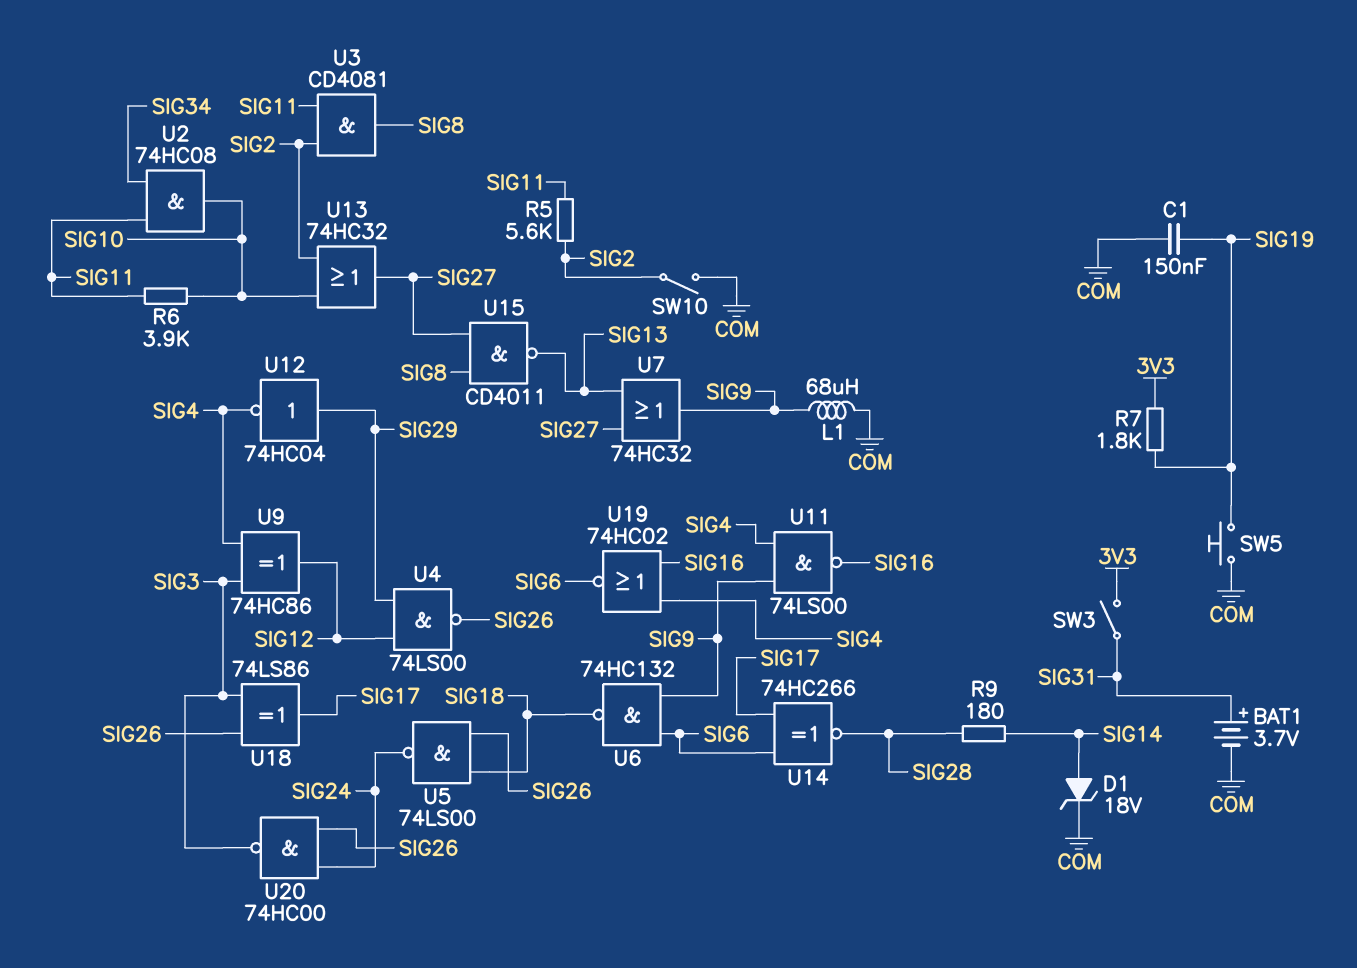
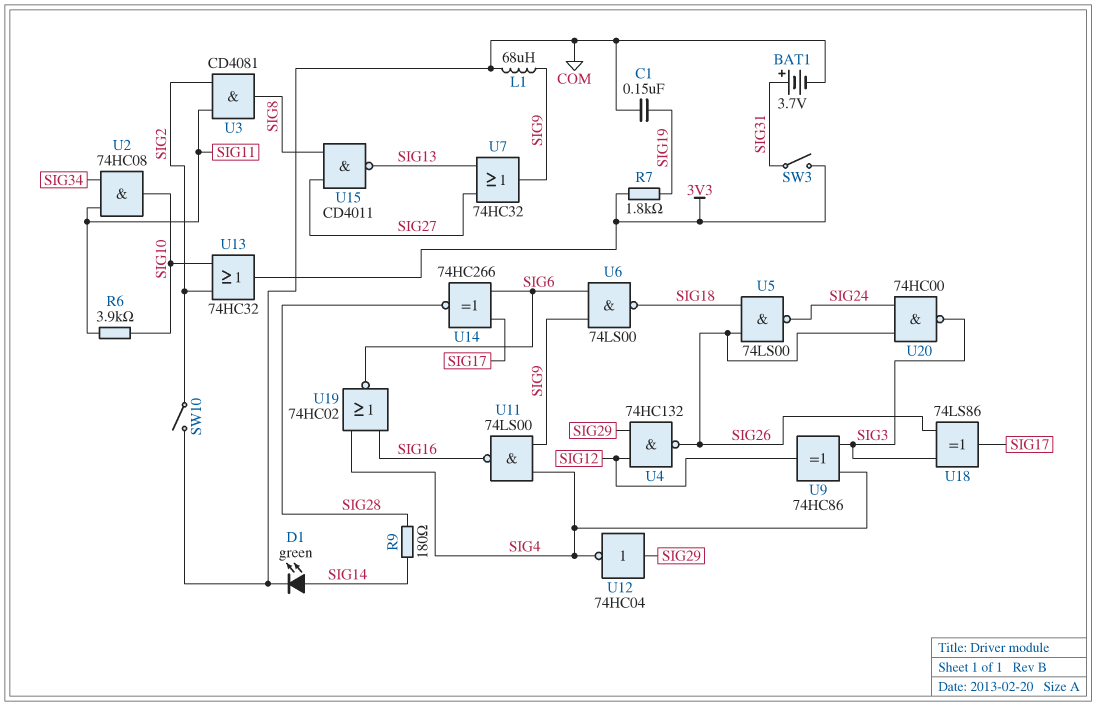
D1: zener 18V (A SIG14, K COM) -> LED green (A SIG14, K COM)
R5: 5.6k (SIG2, SIG11) -> none
SW5: button (COM, SIG19) -> none
U4: NAND 74LS00 (in SIG12, in SIG29, out SIG26) -> NAND 74HC132 (in SIG12, in SIG29, out SIG26)
U6: NAND 74HC132 (in SIG6, in SIG9, out SIG18) -> NAND 74LS00 (in SIG6, in SIG9, out SIG18)
U13: OR 74HC32 (in SIG2, in SIG10, out SIG27) -> OR 74HC32 (in SIG2, in SIG10, out 3V3)

